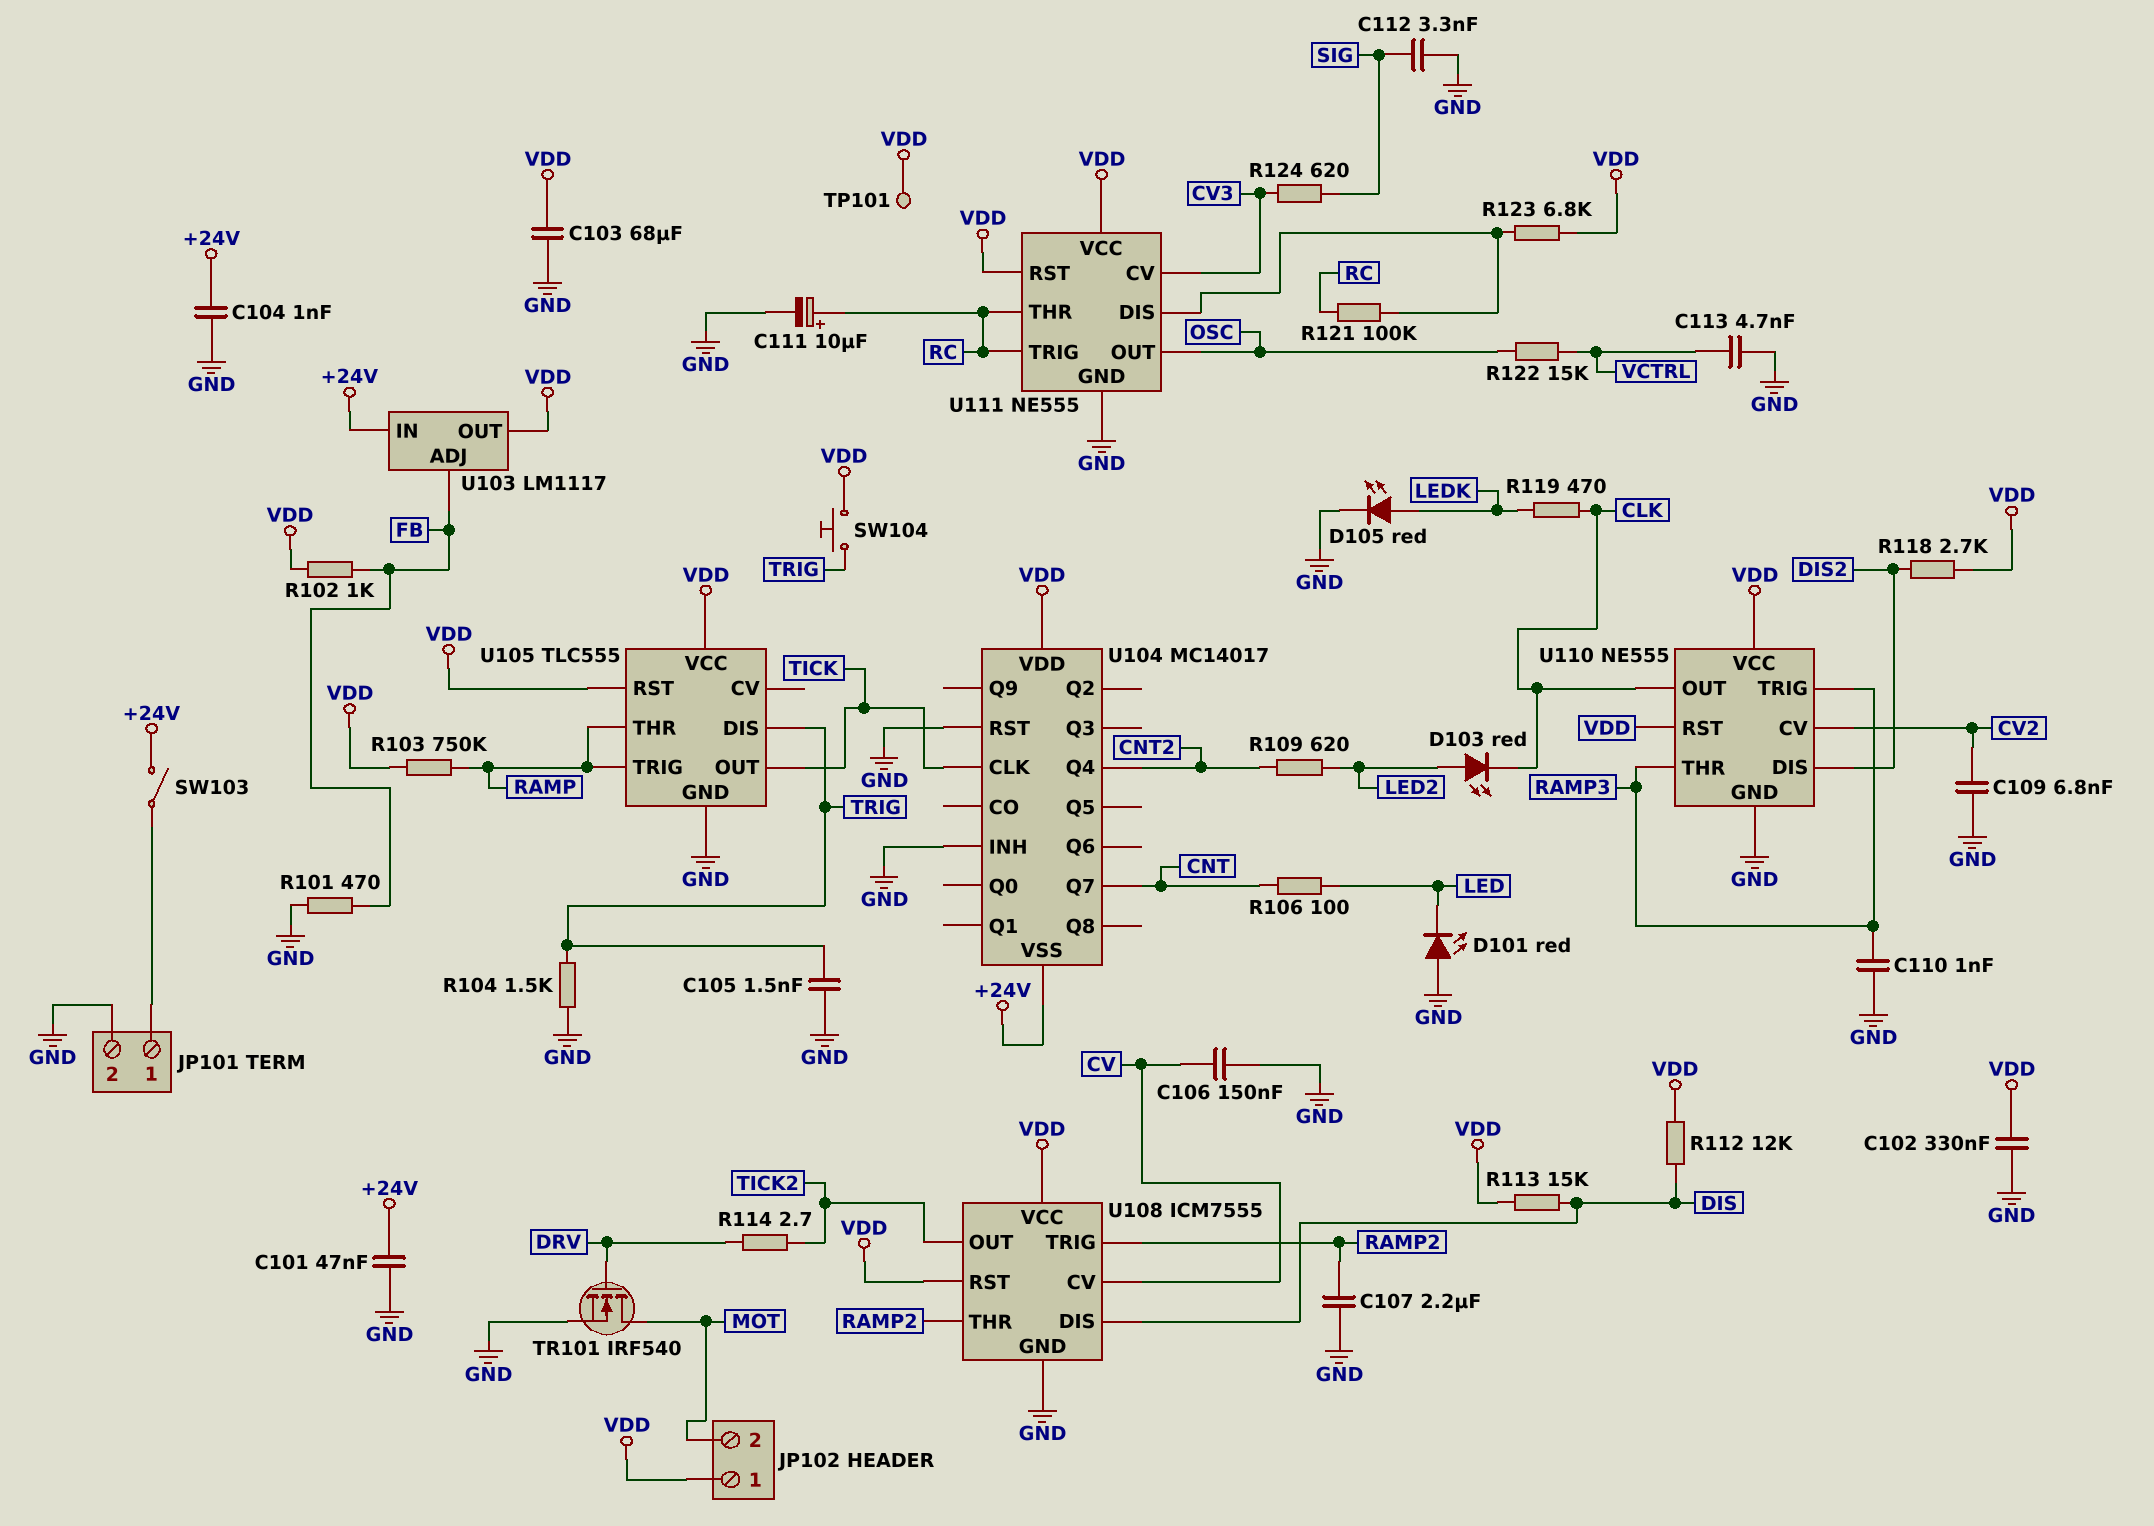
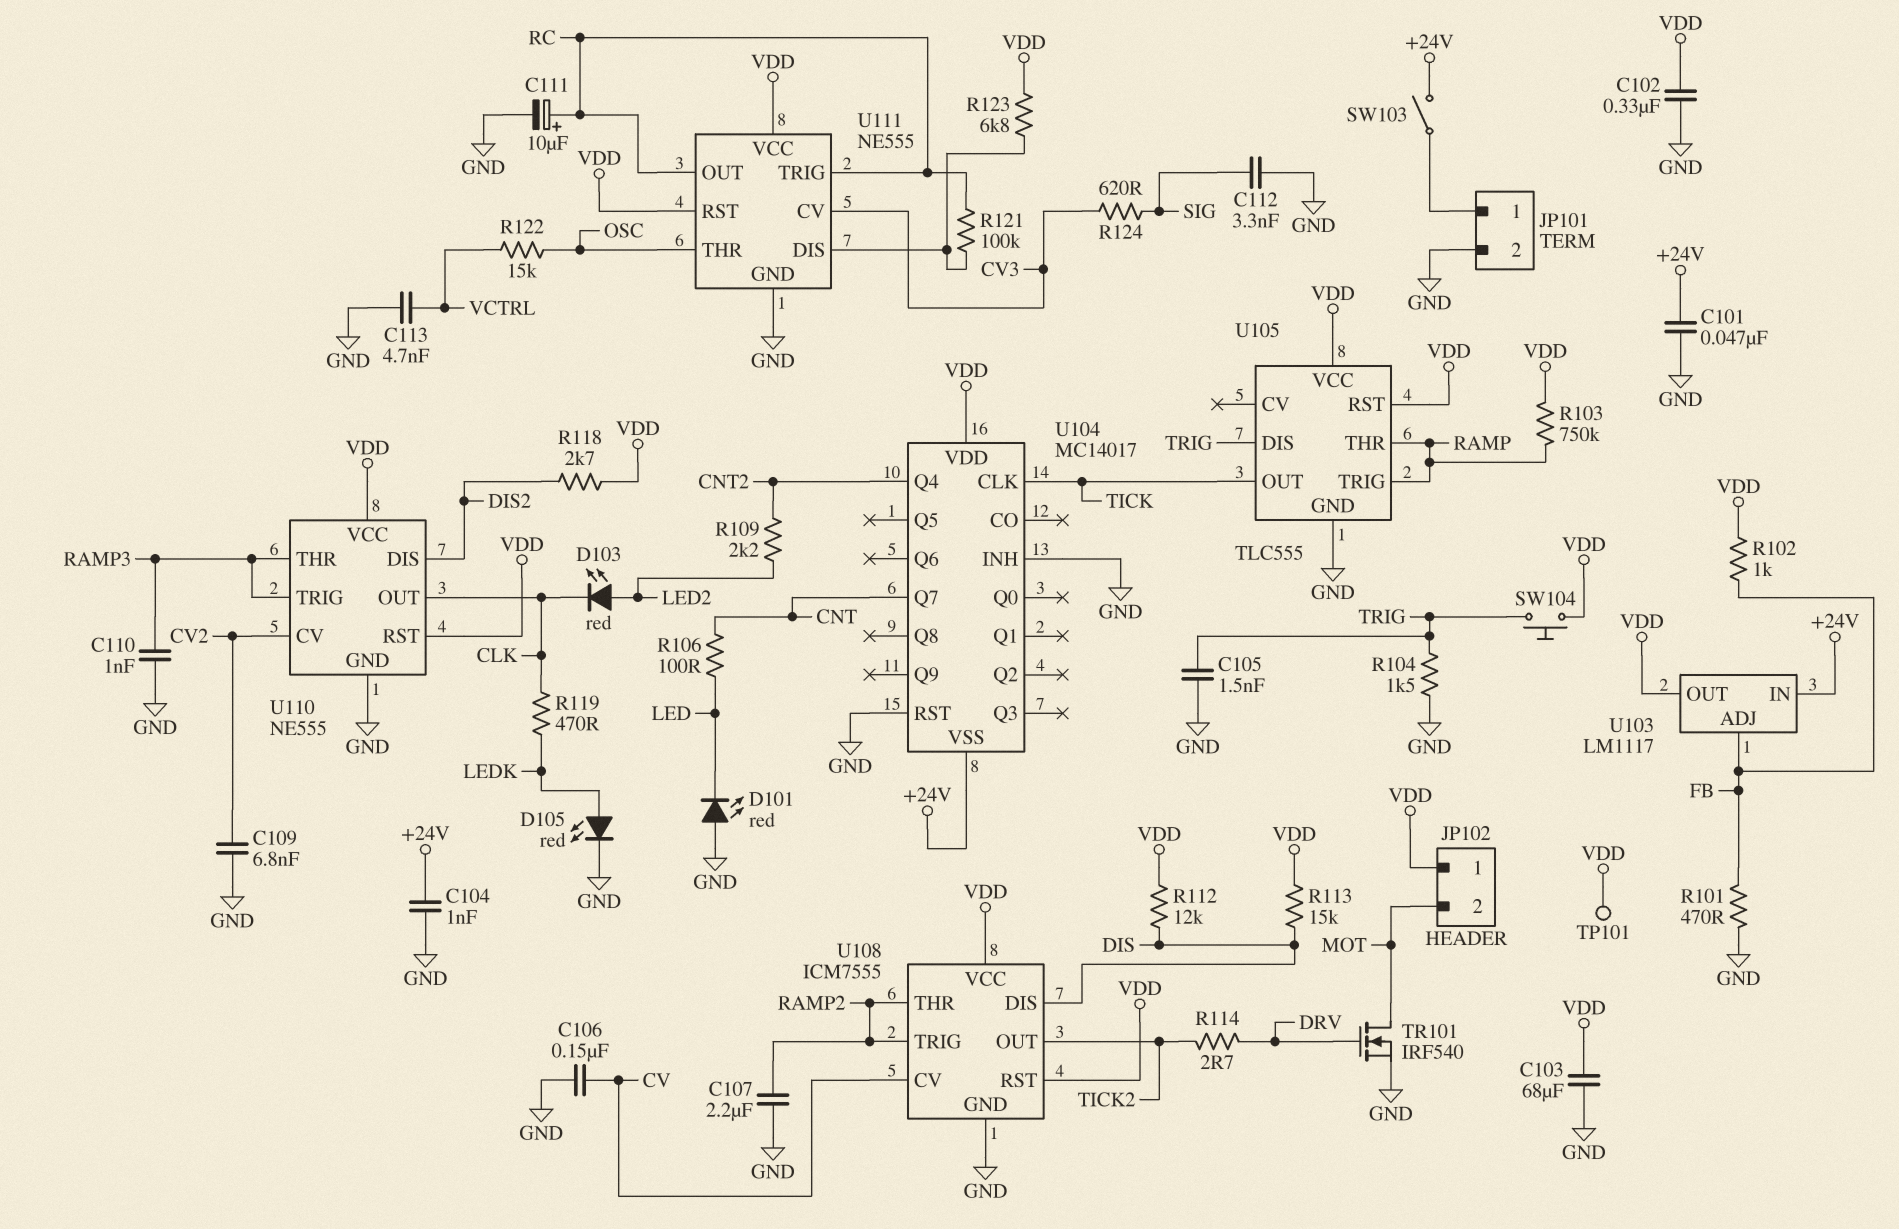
R109: 620 (CNT2, LED2) -> 2.2k (CNT2, LED2)
U111 pin OUT: OSC -> RC
U111 pin THR: RC -> OSC

